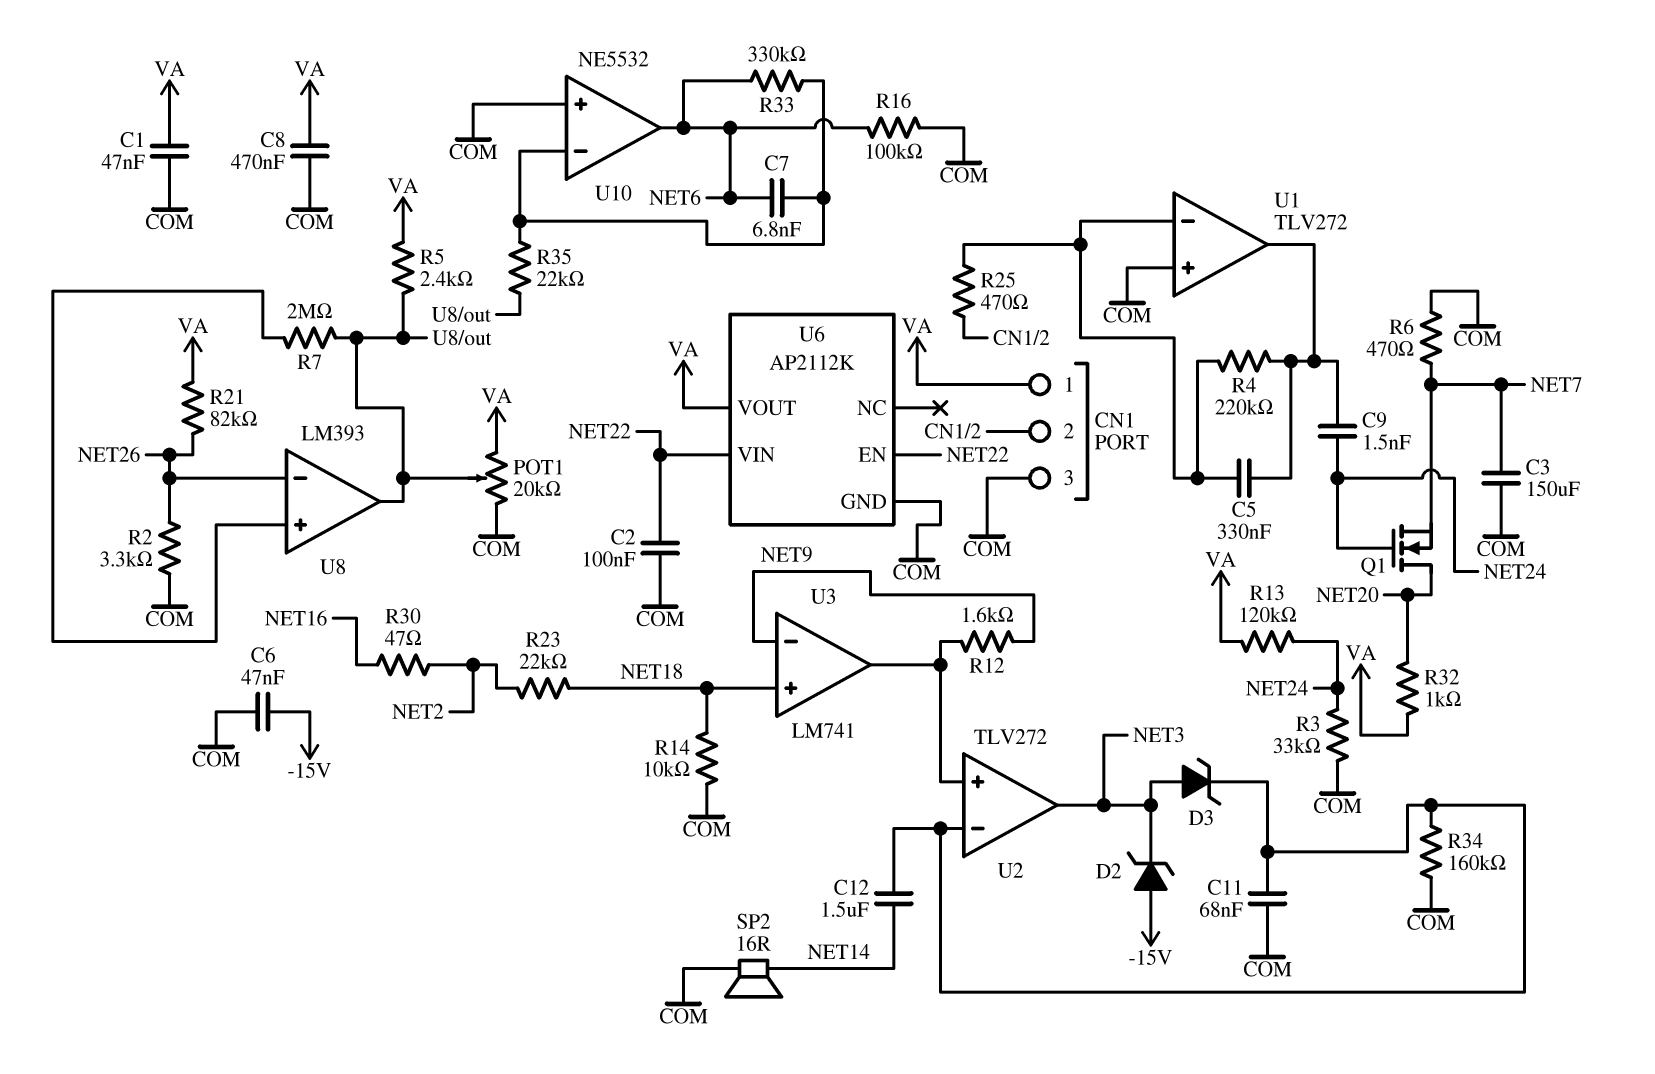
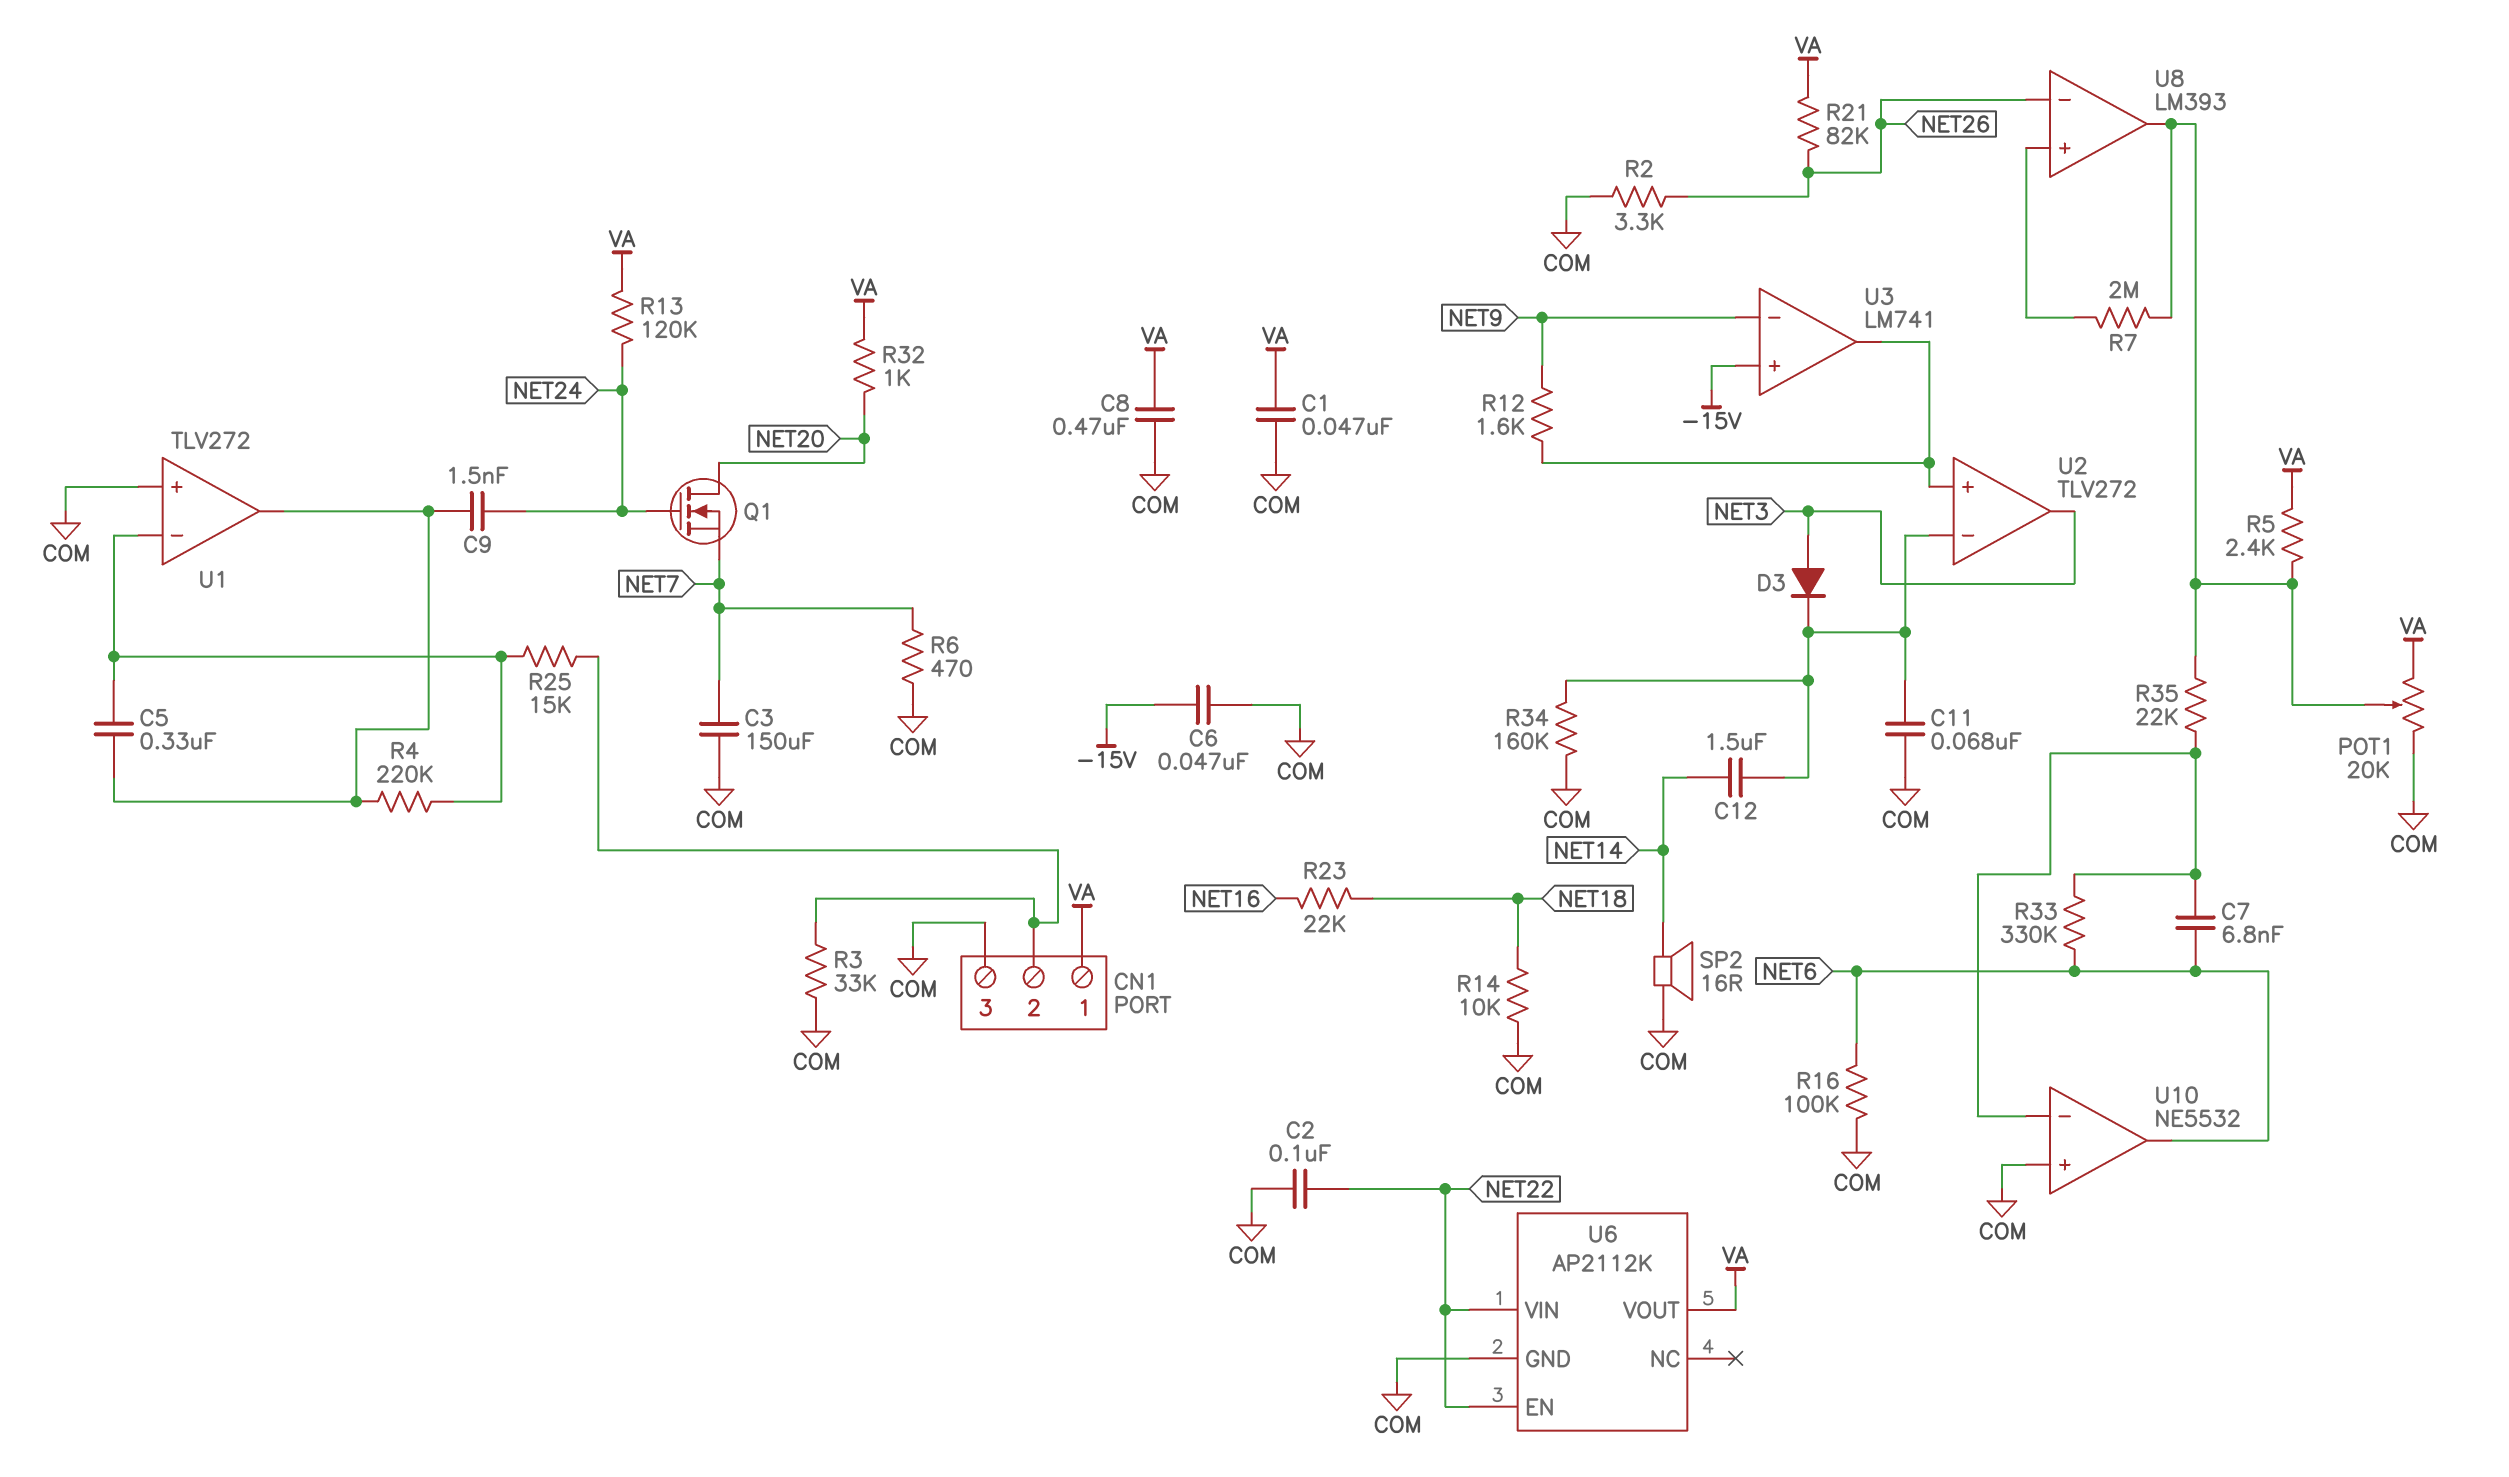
D2: zener (A -15V, K NET3) -> none
D3: zener (A NET3, K U2/in-) -> diode (A NET3, K U2/in-)
R3: 33k (COM, NET24) -> 33k (CN1/2, COM)
R23: 22k (NET2, NET18) -> 22k (NET16, NET18)
R25: 470 (CN1/2, U1/in-) -> 15k (CN1/2, U1/in-)
R30: 47 (NET2, NET16) -> none
U3 pin in+: NET18 -> -15V

